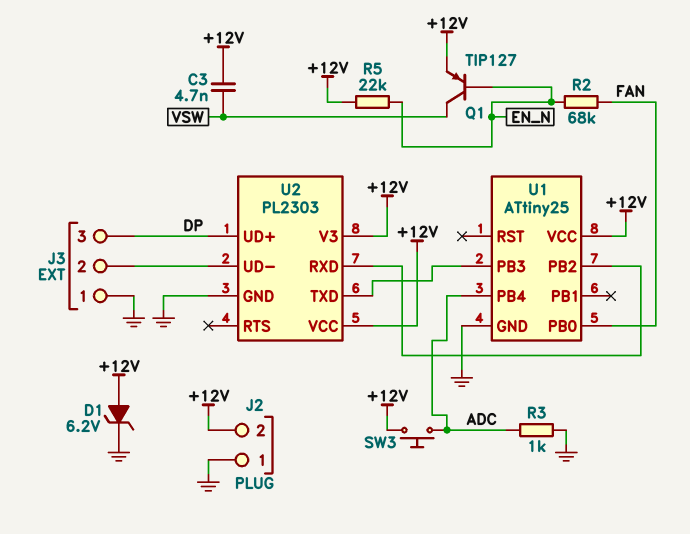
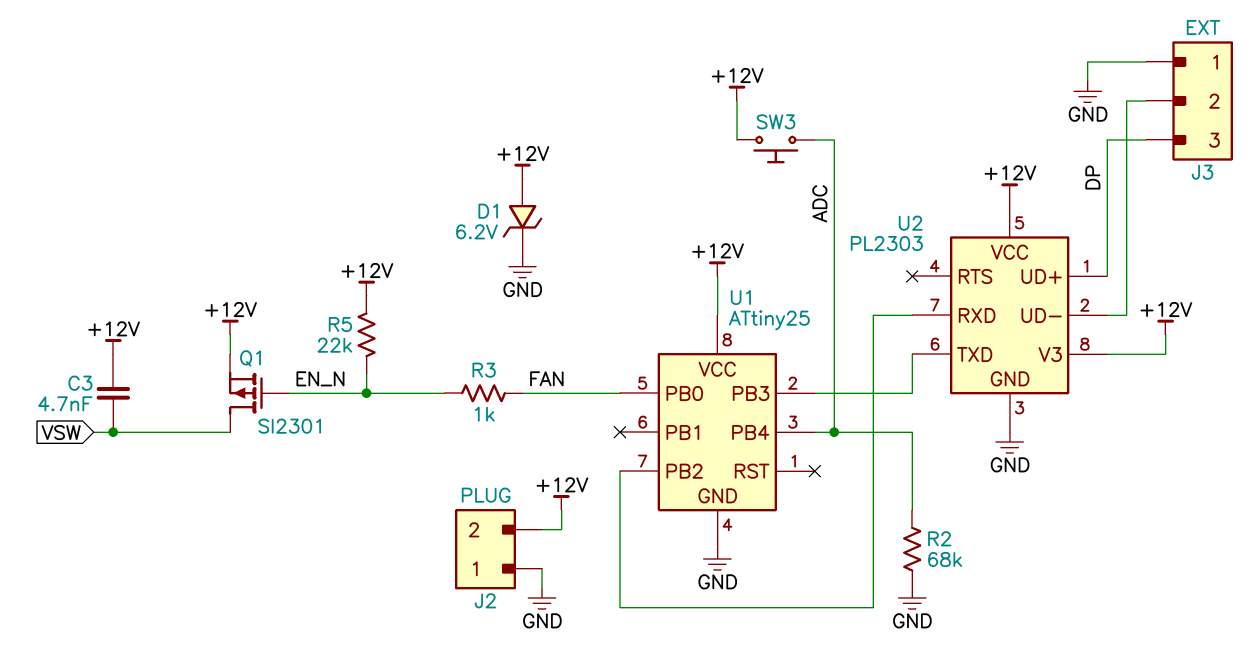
Q1: PNP TIP127 (B EN_N, C VSW, E +12V) -> PMOS SI2301 (G EN_N, D VSW, S +12V)
R2: 68k (EN_N, FAN) -> 68k (ADC, GND)
R3: 1k (ADC, GND) -> 1k (EN_N, FAN)

